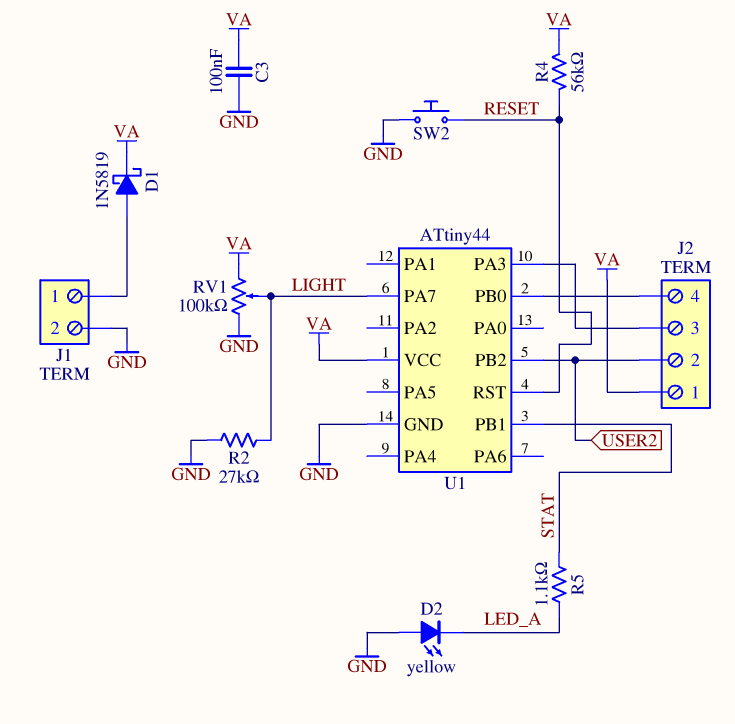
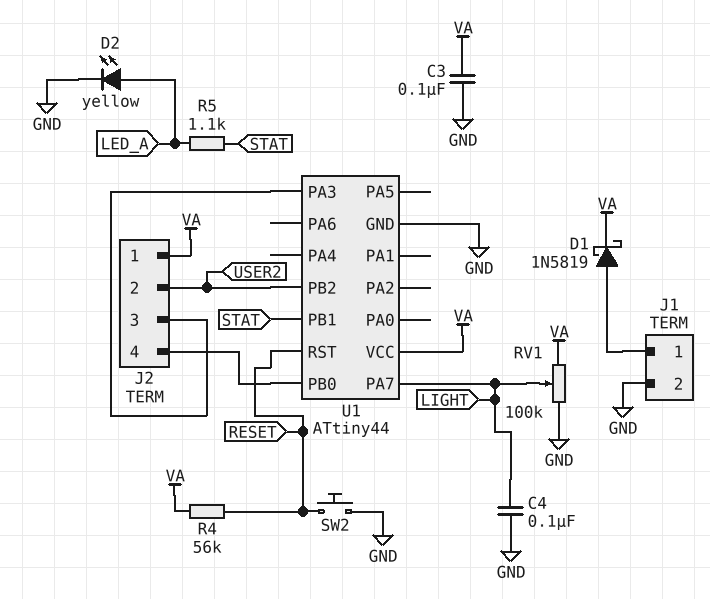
C4: none -> 100nF (GND, LIGHT)
D2: LED yellow (A GND, K LED_A) -> LED yellow (A LED_A, K GND)
R2: 27k (GND, LIGHT) -> none

